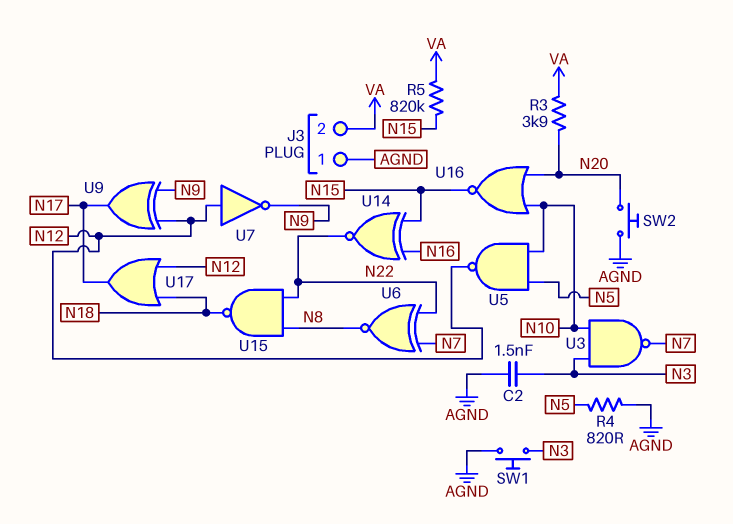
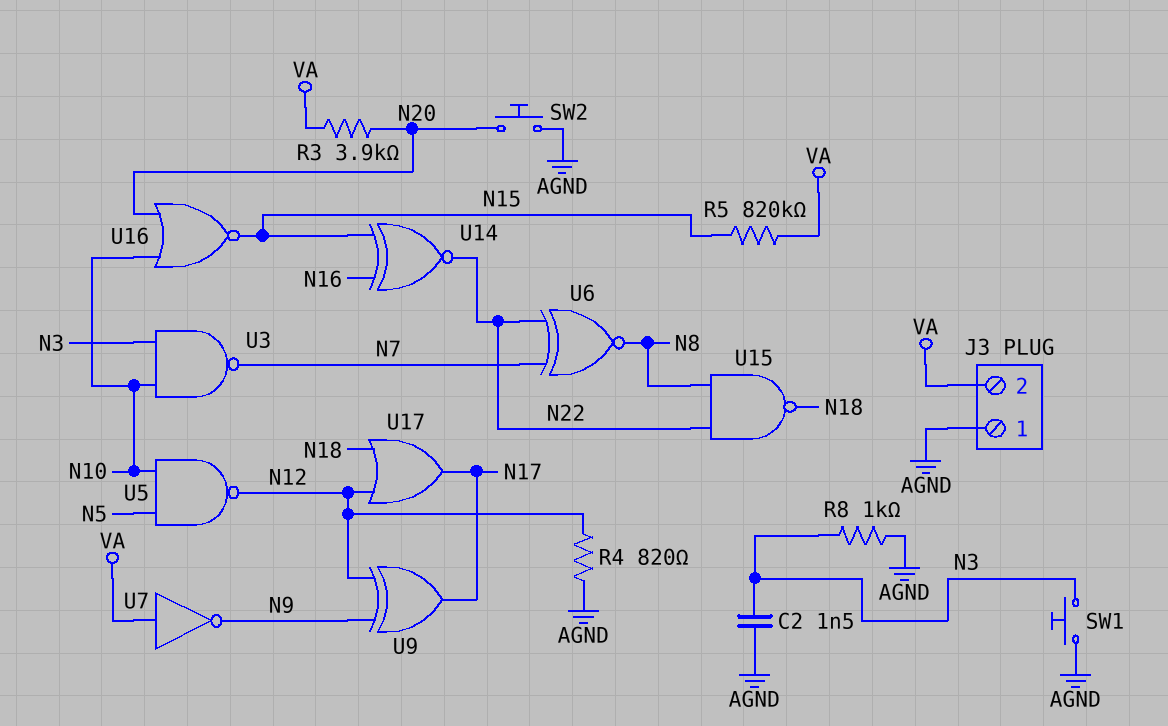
R4: 820 (AGND, N5) -> 820 (AGND, N12)
R8: none -> 1k (AGND, N3)
U7: NOT (in N12, out N9) -> NOT (in VA, out N9)

